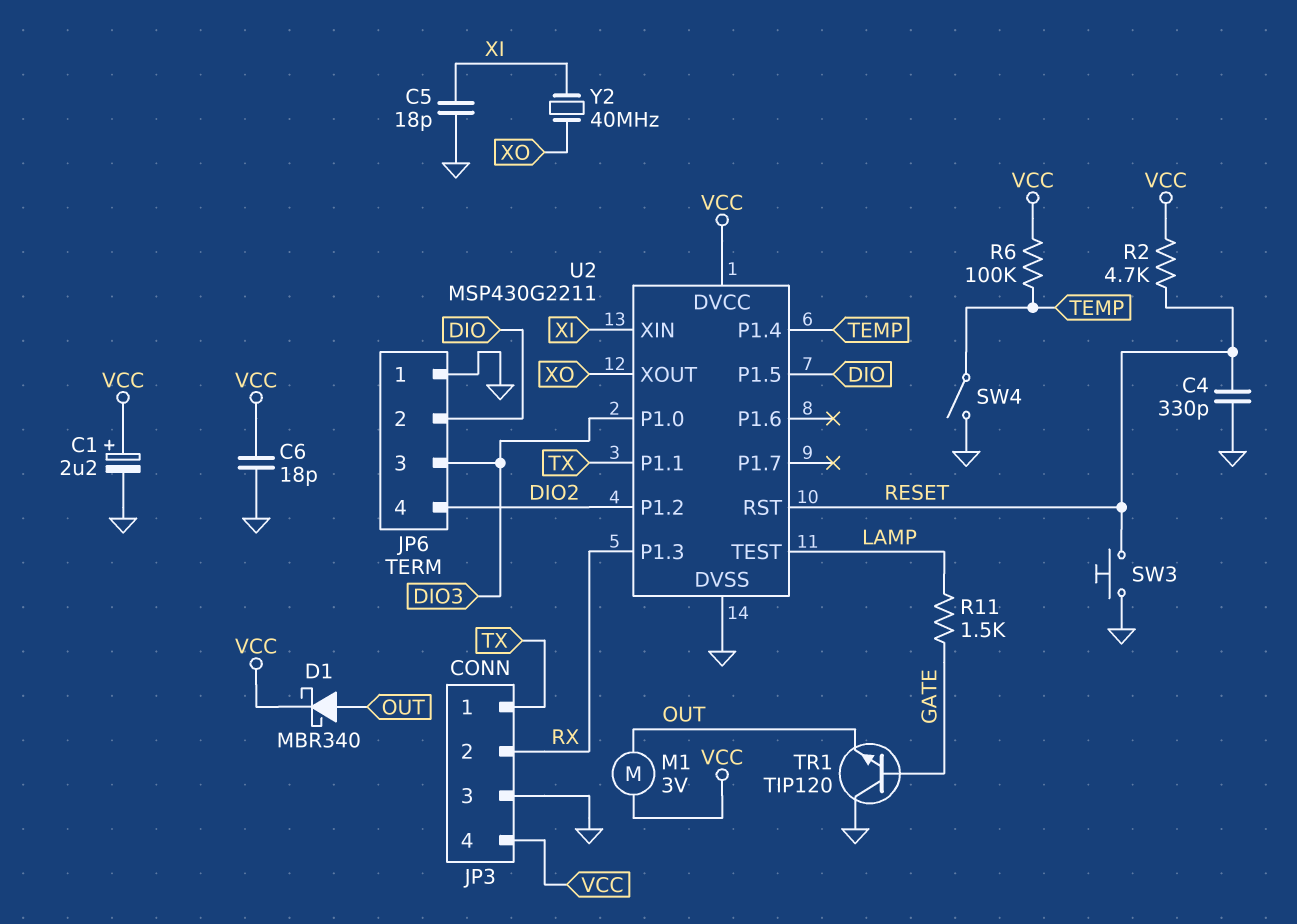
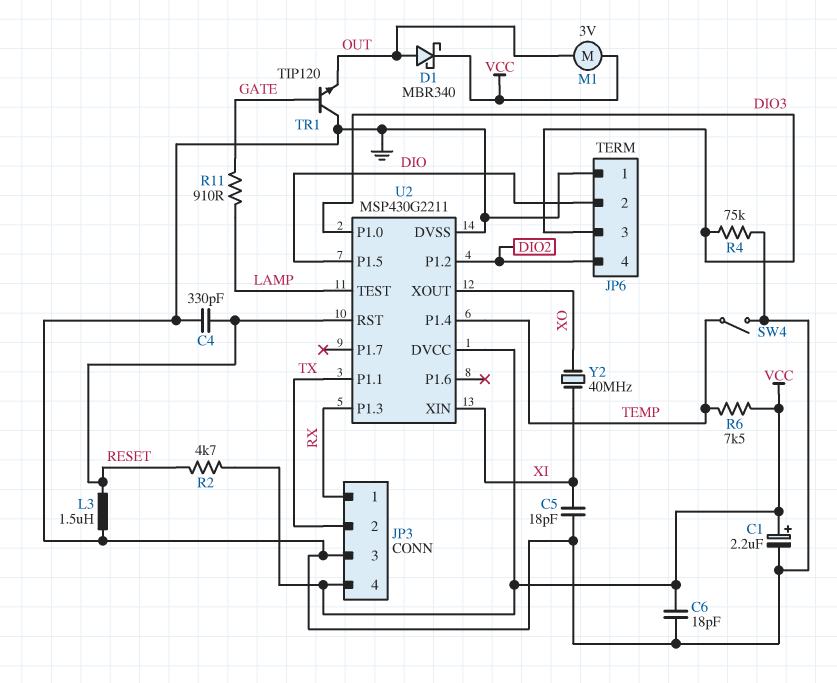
JP3 pin 1: TX -> RX
JP3 pin 2: RX -> TX
L3: none -> 1.5uH (GND, RESET)
R4: none -> 75k (DIO3, GND)
R6: 100k (TEMP, VCC) -> 7.5k (TEMP, VCC)
R11: 1.5k (GATE, LAMP) -> 910 (GATE, LAMP)
SW3: button (GND, RESET) -> none

